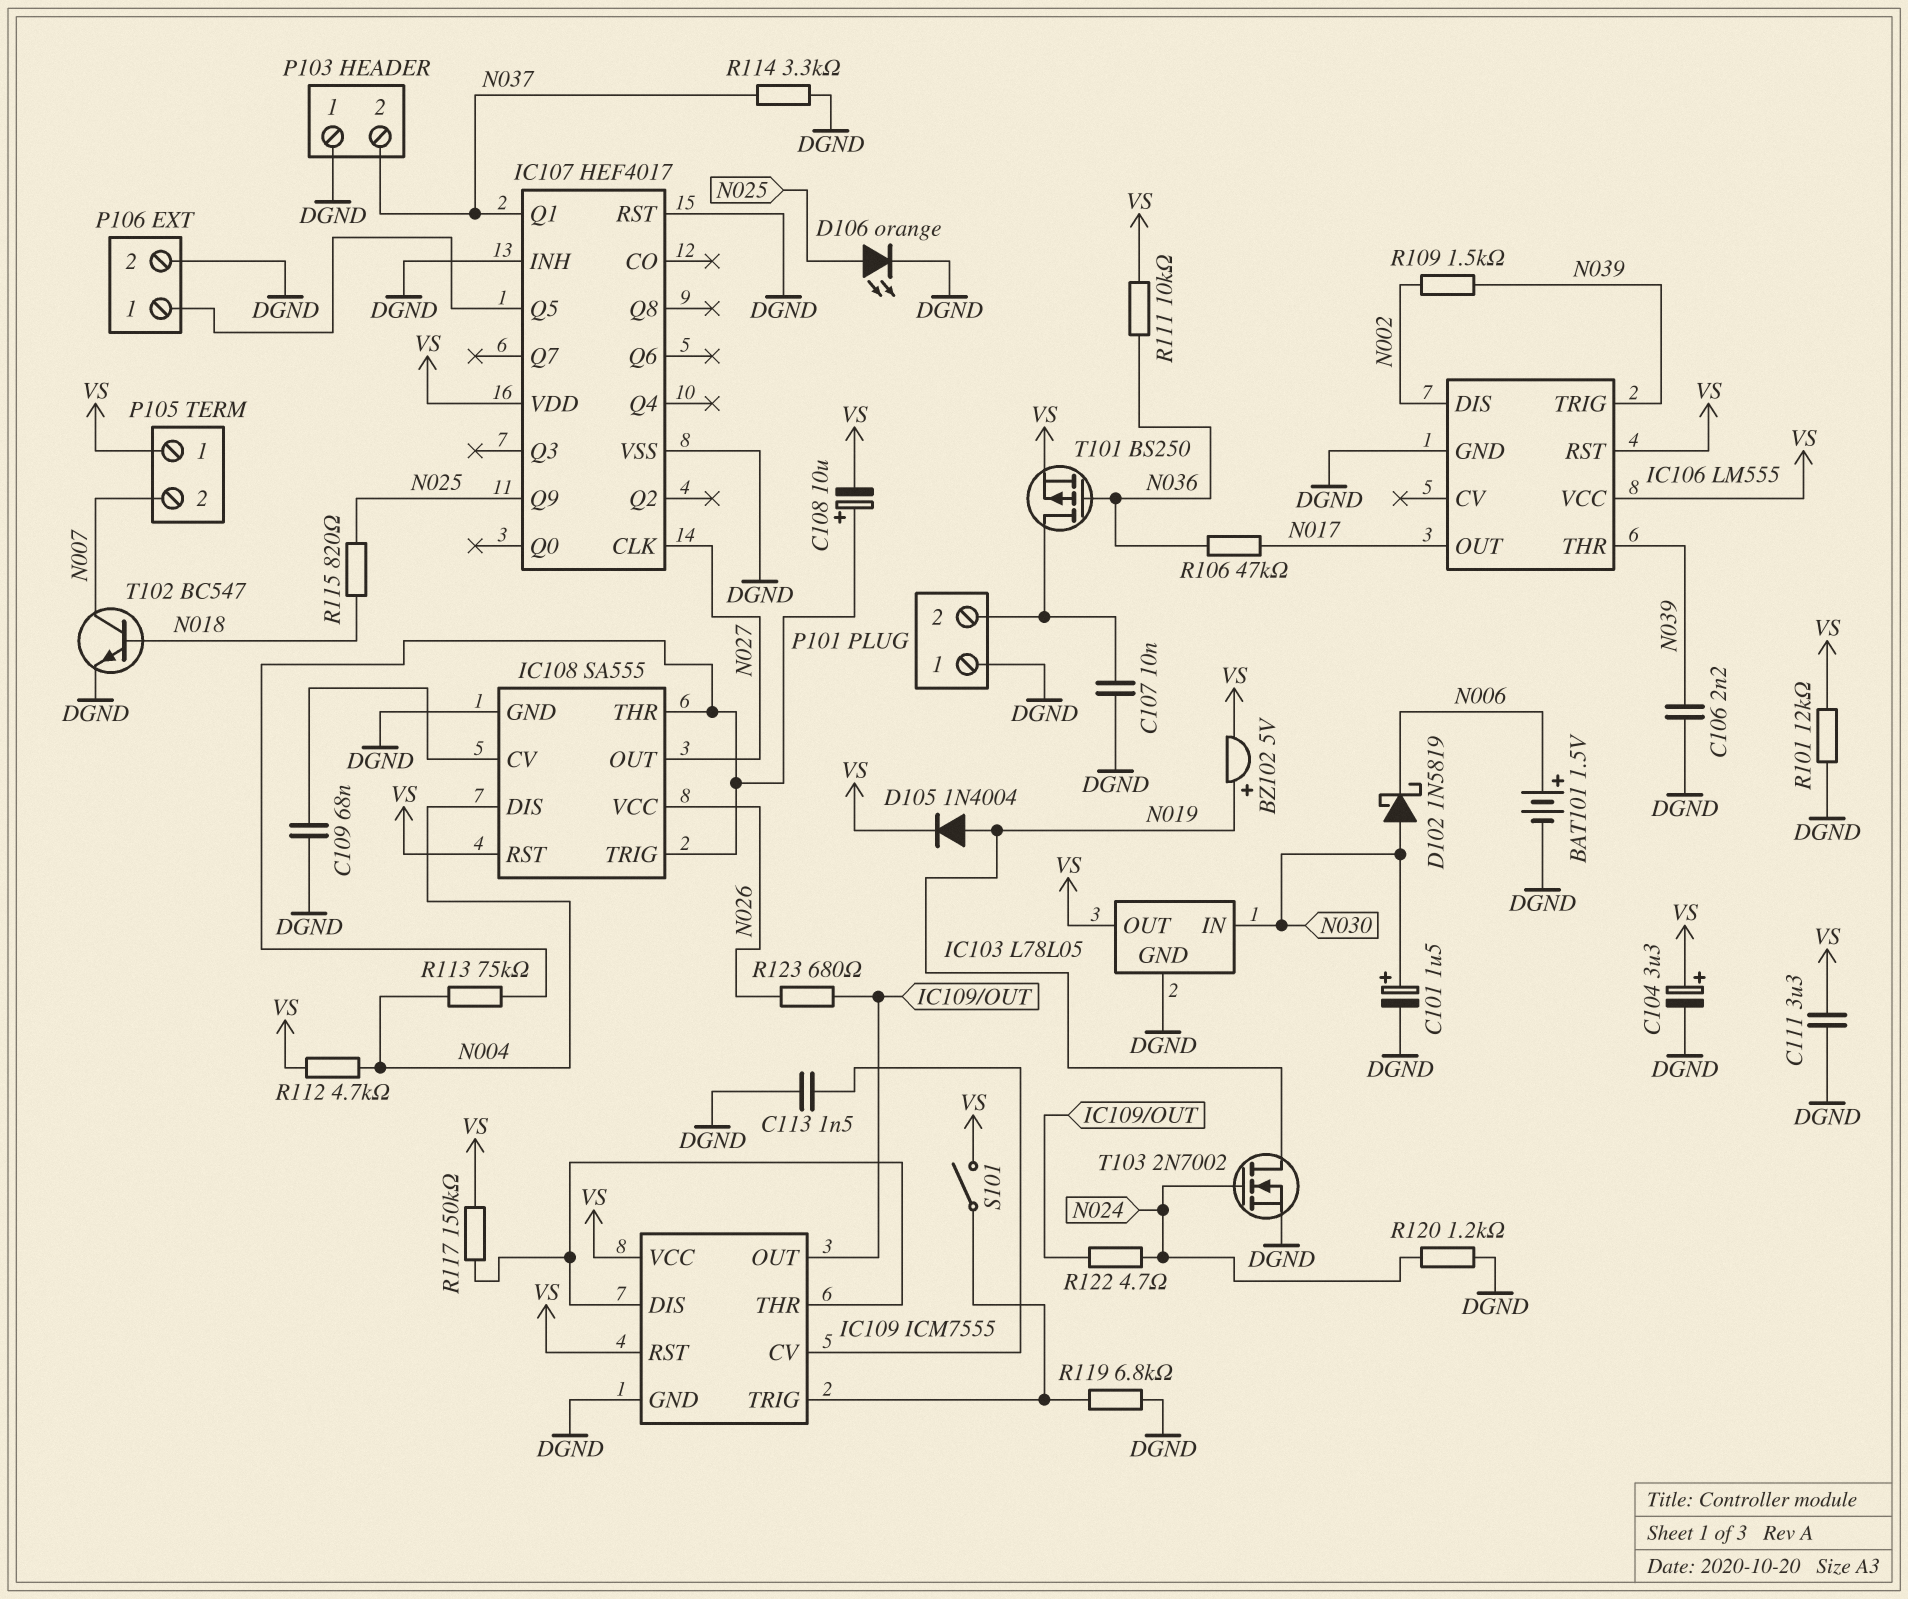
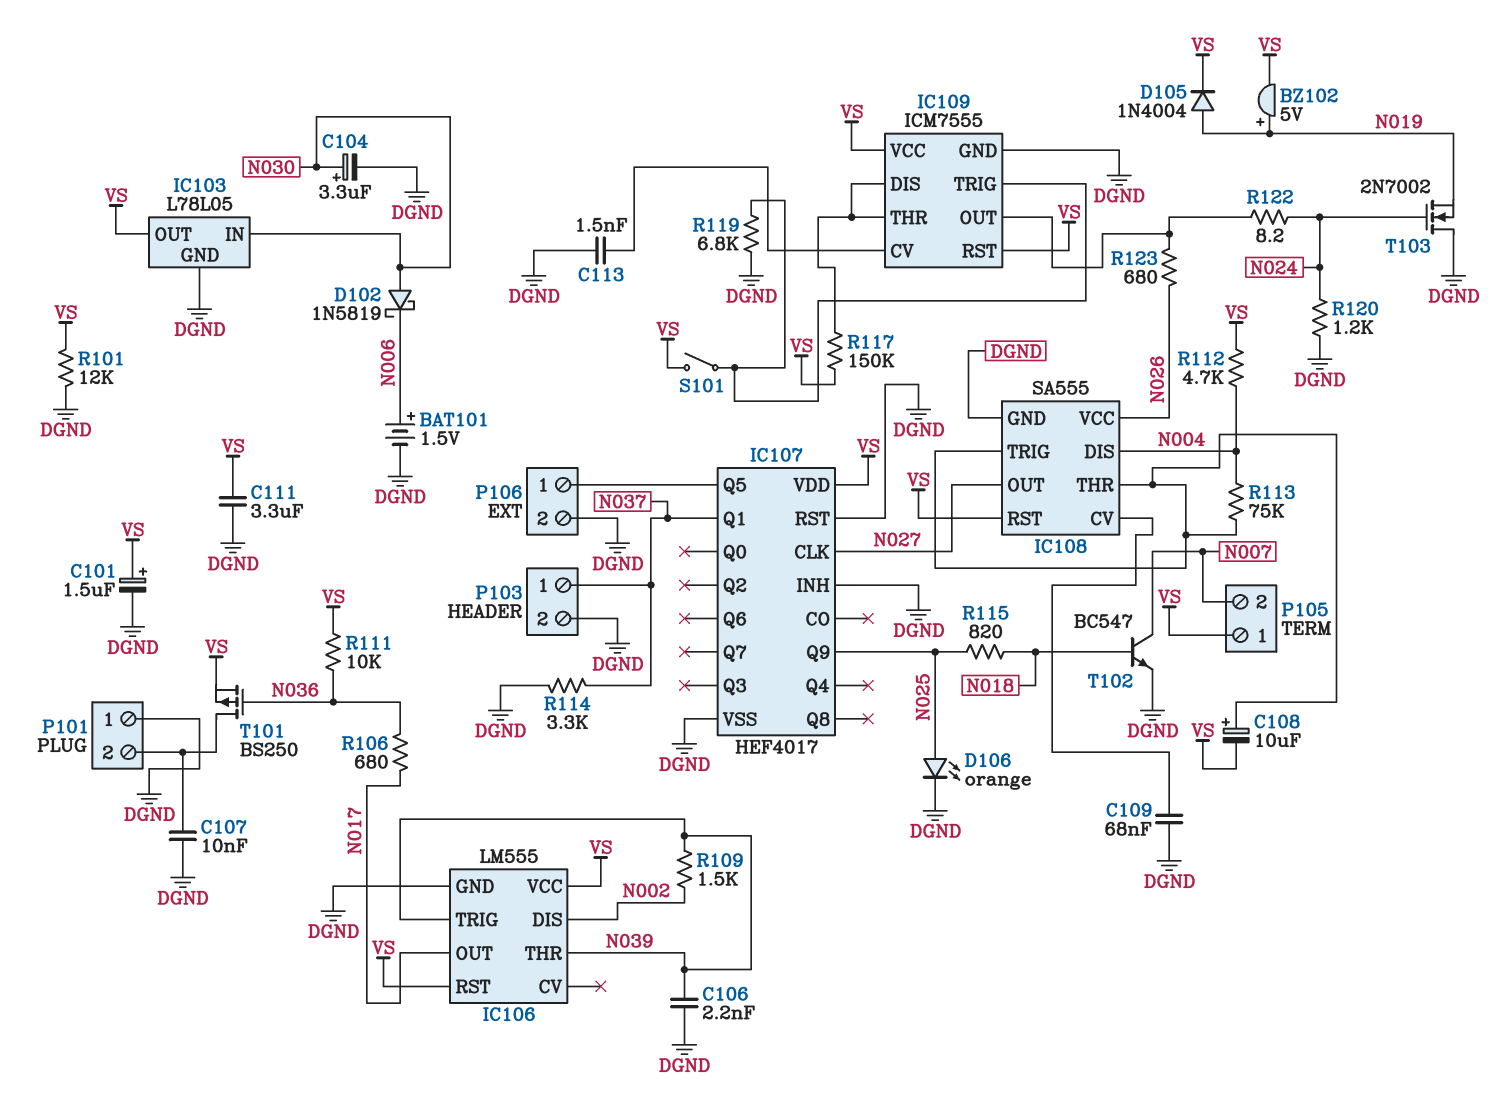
C101: 1.5uF (plus N030, minus DGND) -> 1.5uF (plus VS, minus DGND)
C104: 3.3uF (plus VS, minus DGND) -> 3.3uF (plus N030, minus DGND)
P103 pin 1: DGND -> N037
P103 pin 2: N037 -> DGND
R106: 47k (N017, N036) -> 680 (N017, N036)
R122: 4.7 (IC109/OUT, N024) -> 8.2 (IC109/OUT, N024)
T103: NMOS 2N7002 (G N024, D N019, S DGND) -> NMOS 2N7002 (G N024, D DGND, S N019)

